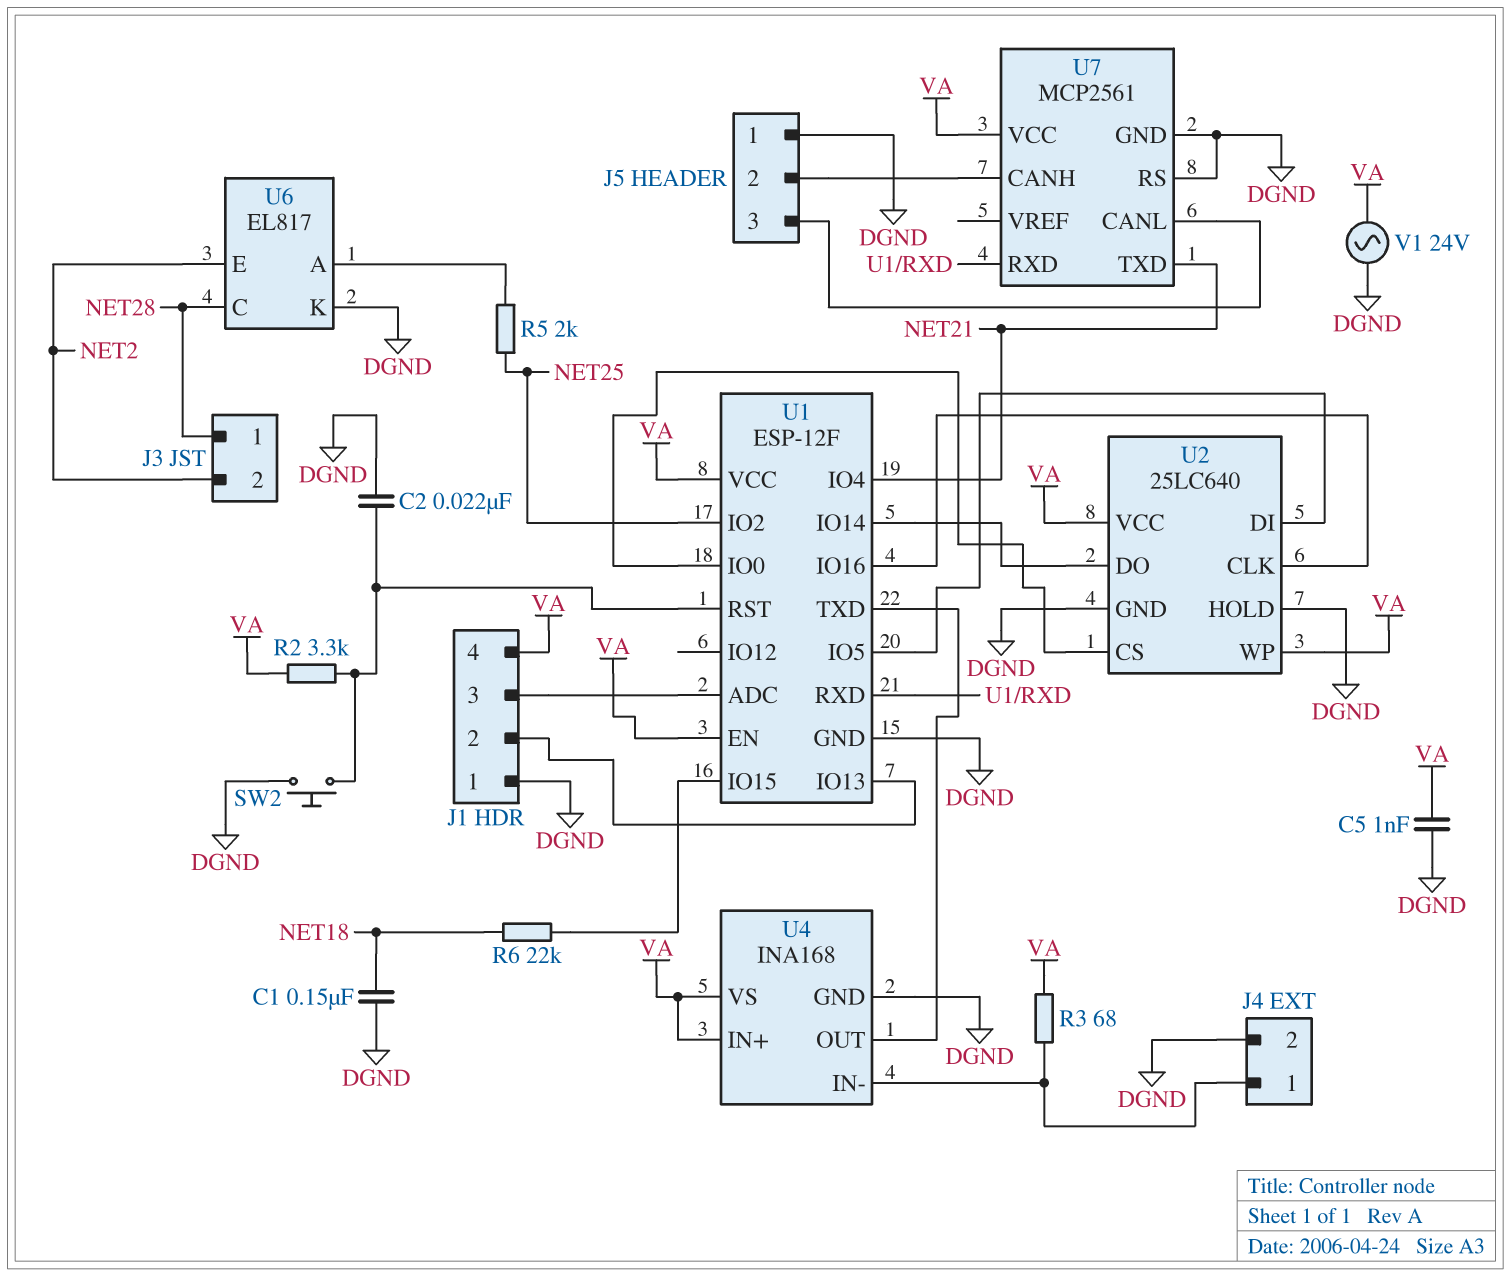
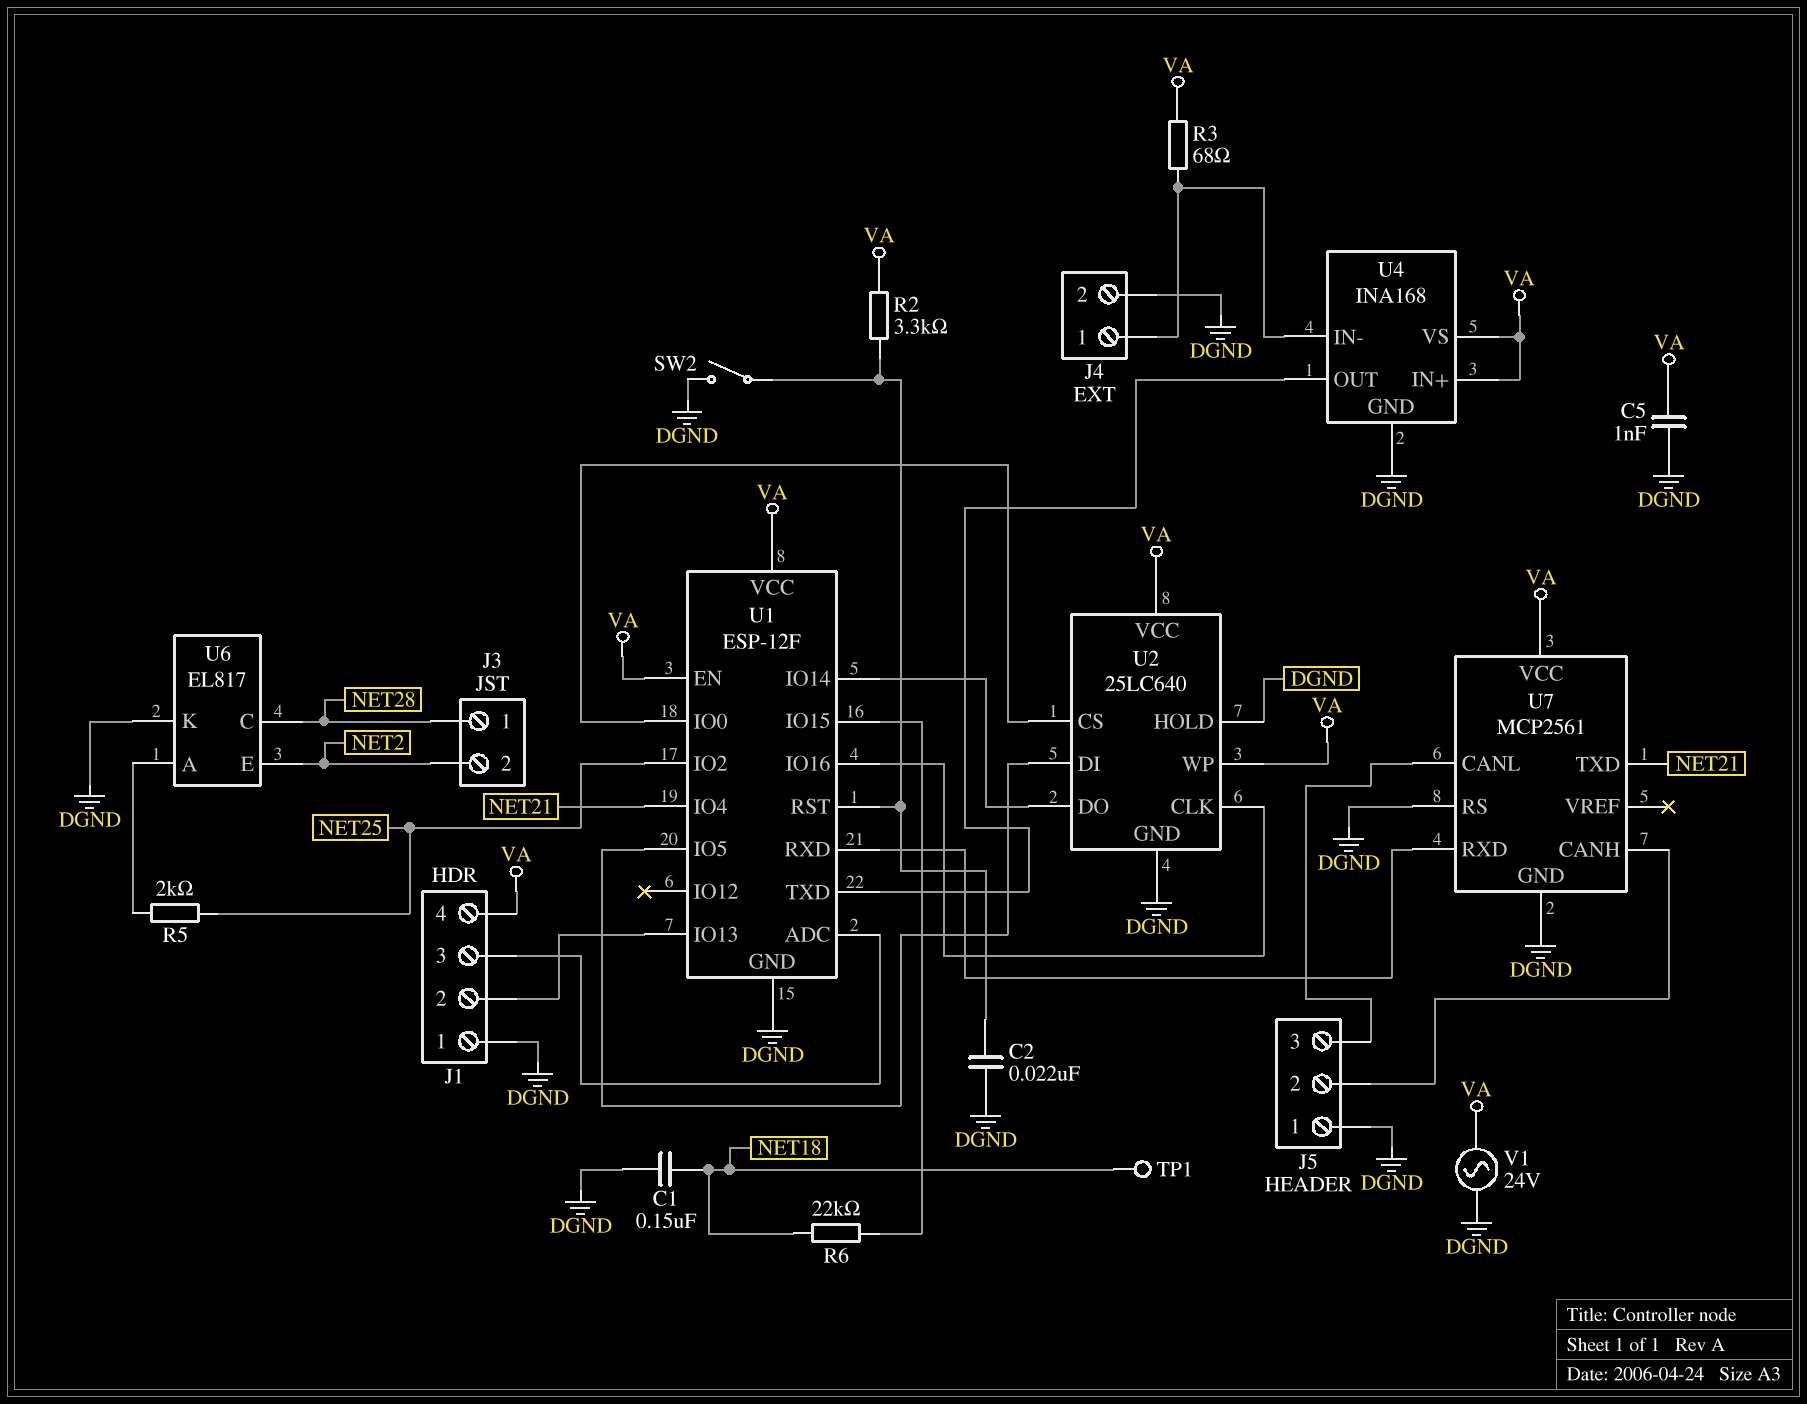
SW2: button (DGND, U1/RST) -> switch (DGND, U1/RST)
TP1: none -> test point (NET18)

